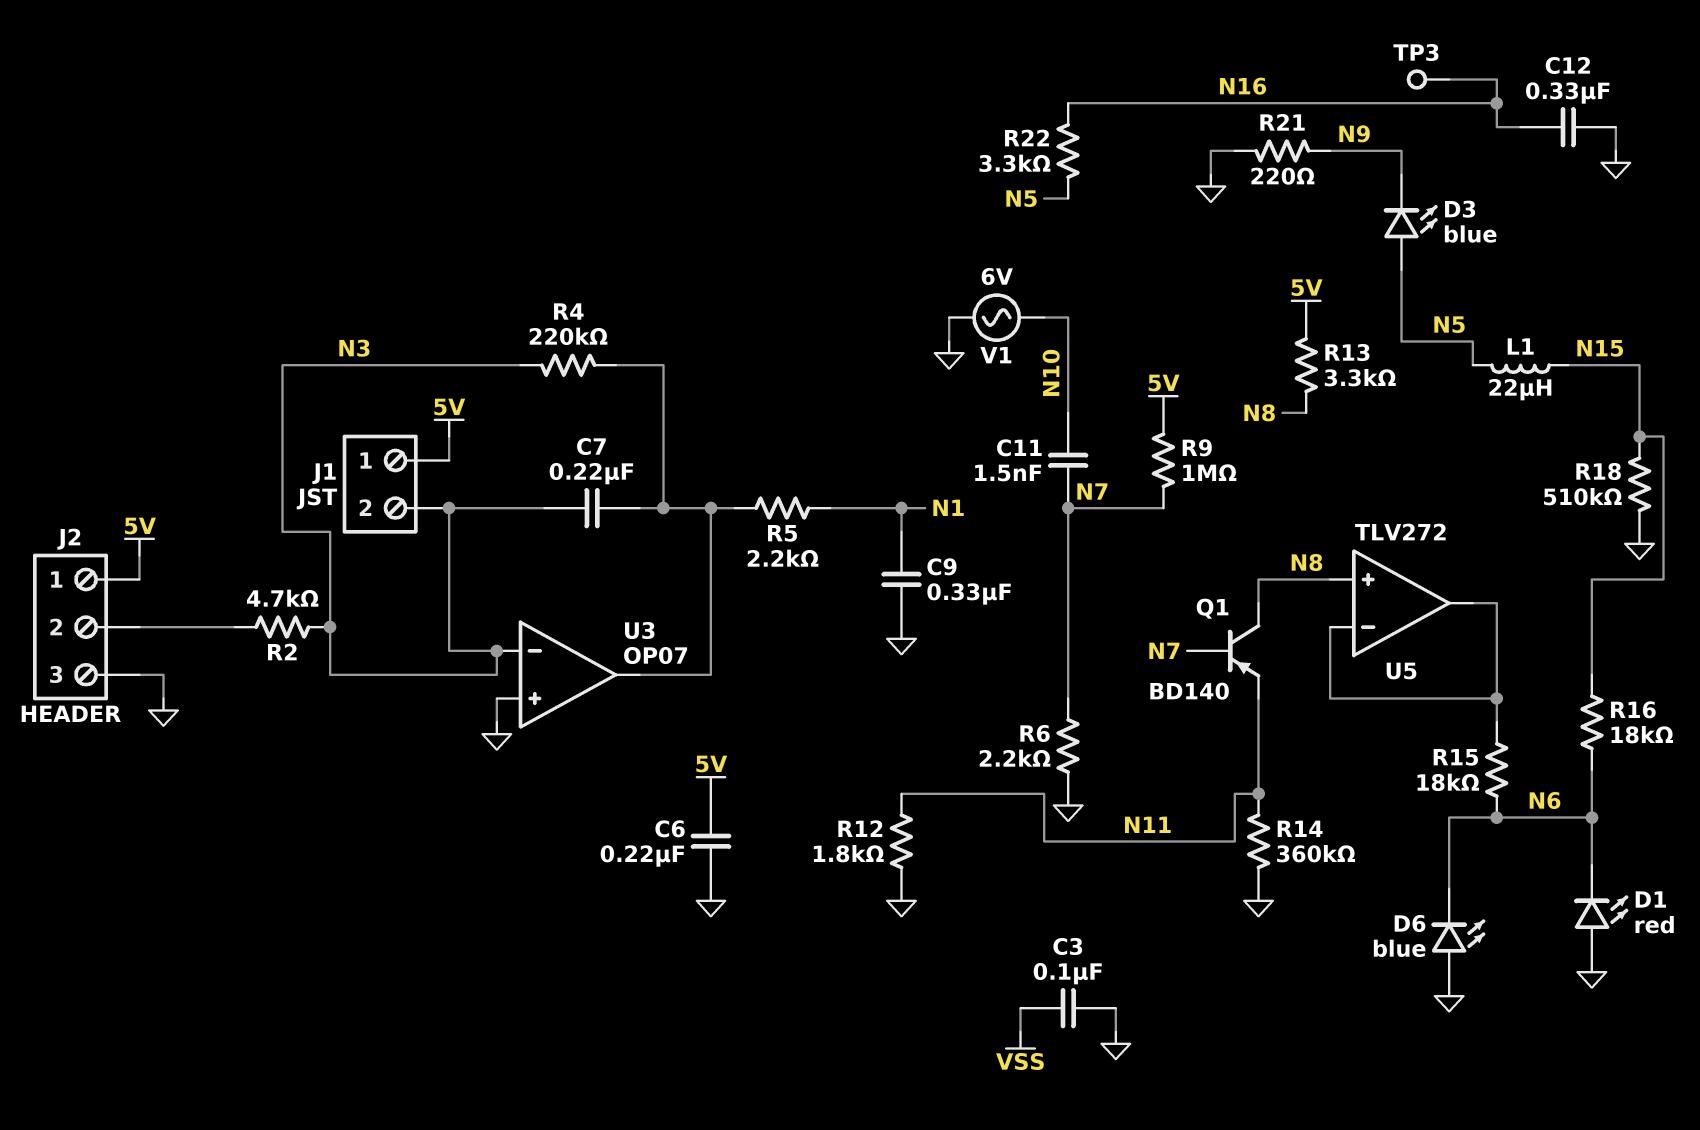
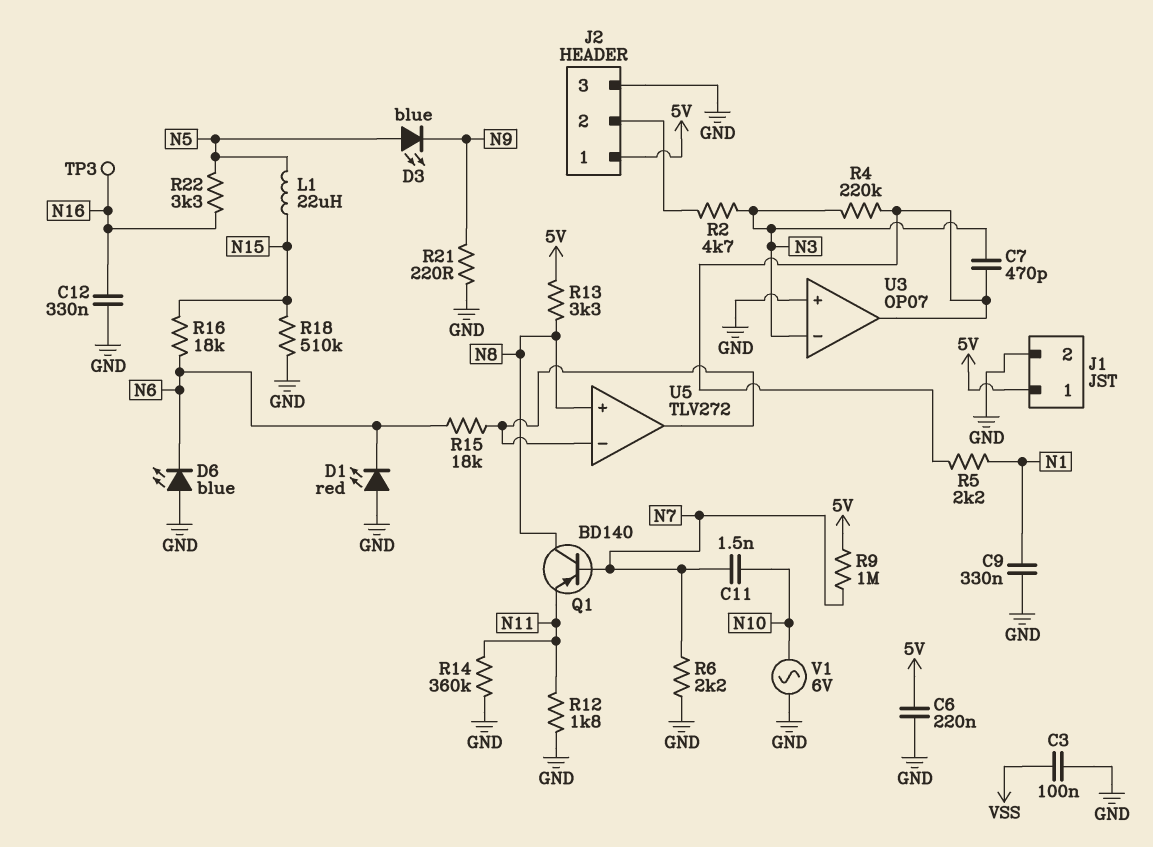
C7: 220nF (N3, U3/out) -> 470pF (N3, U3/out)
J1 pin 2: N3 -> GND

